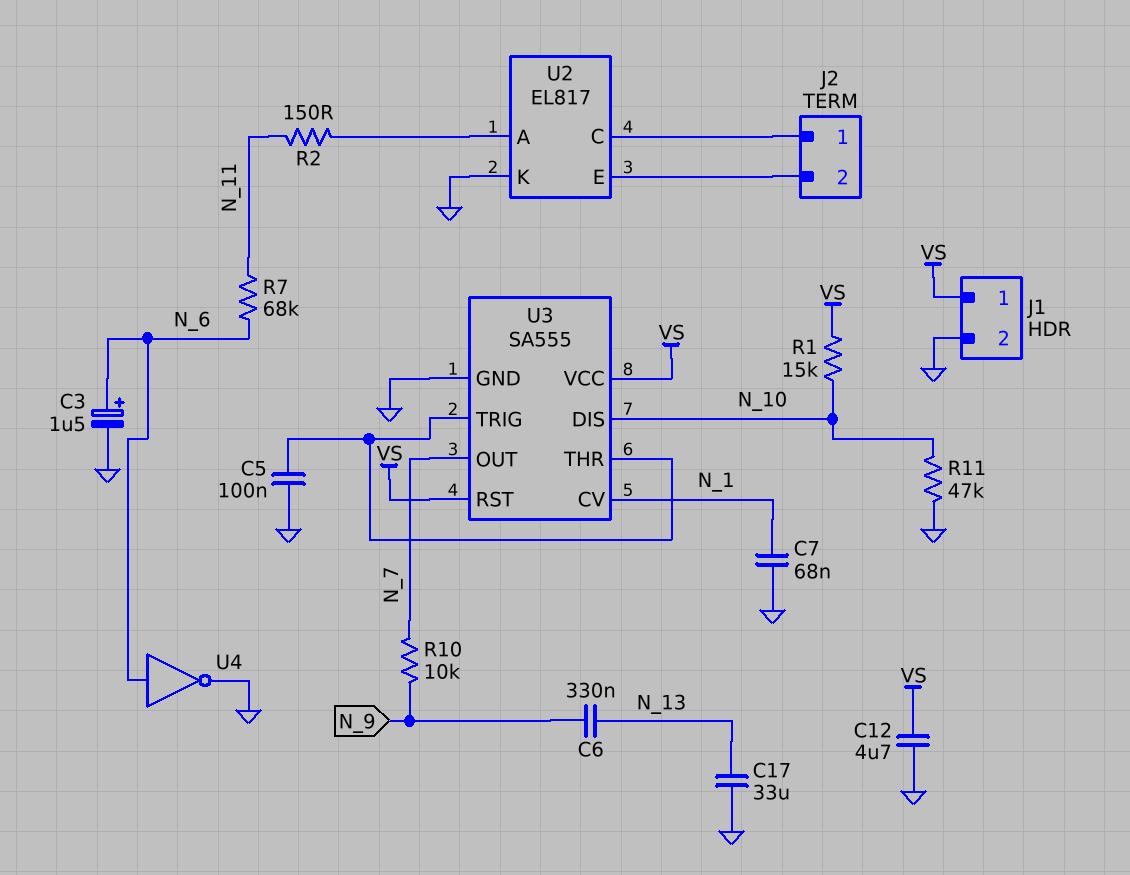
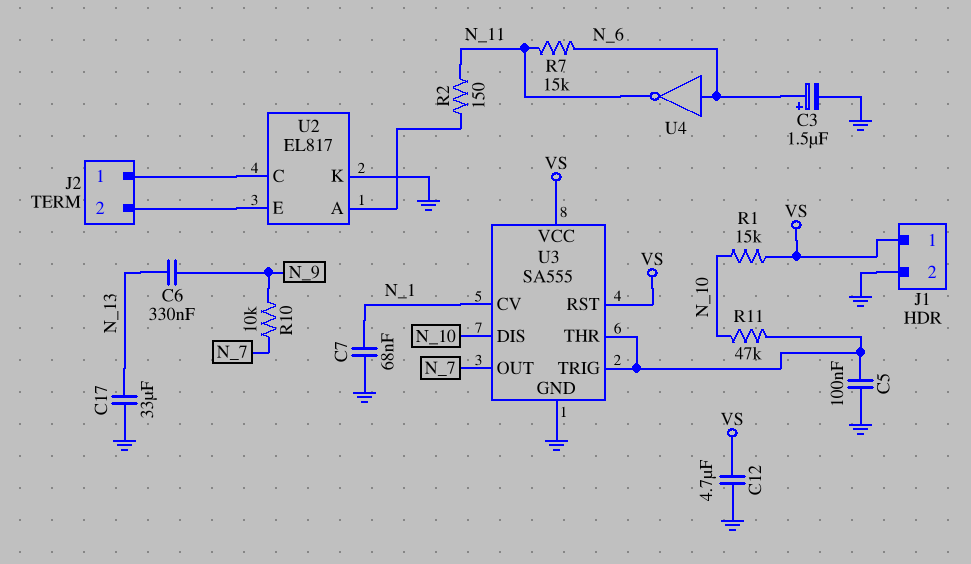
R7: 68k (N_6, N_11) -> 15k (N_6, N_11)
R11: 47k (GND, N_10) -> 47k (N_10, U3/THR)
U4: NOT (in N_6, out GND) -> NOT (in N_6, out N_11)

